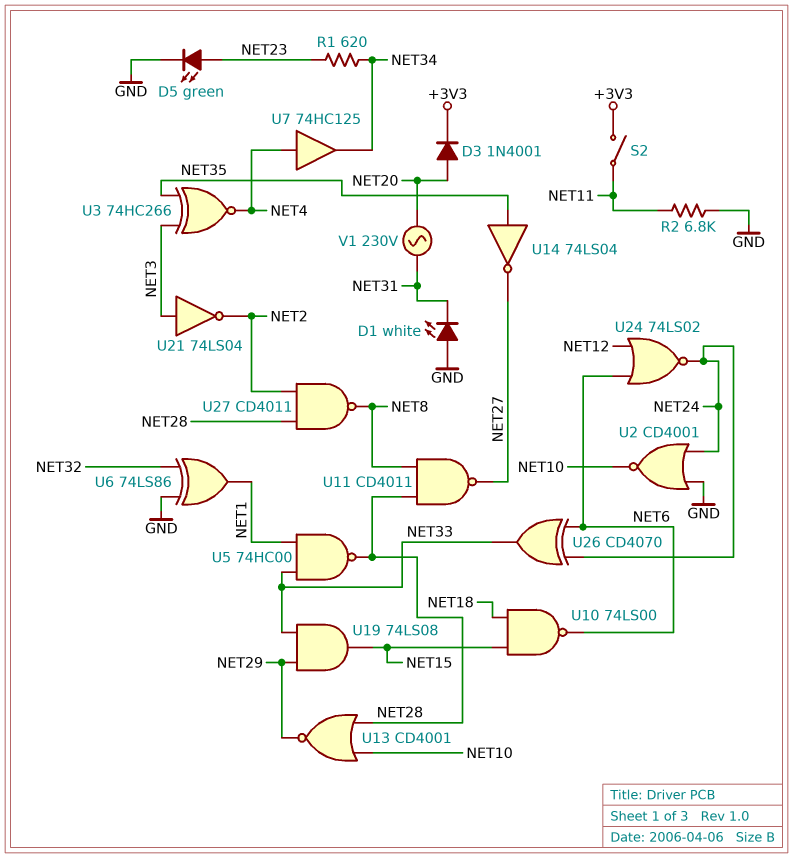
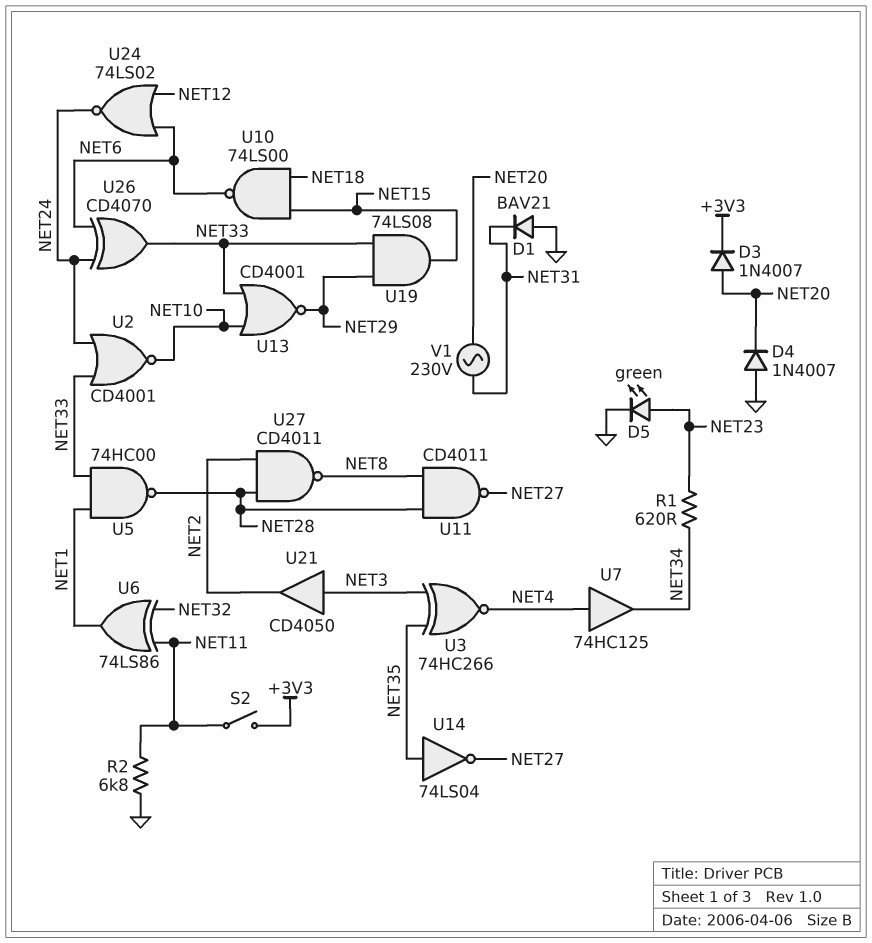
D1: LED white (A GND, K NET31) -> diode BAV21 (A GND, K NET31)
D3: diode 1N4001 (A NET20, K +3V3) -> diode 1N4007 (A NET20, K +3V3)
D4: none -> diode 1N4007 (A GND, K NET20)
U2: NOR CD4001 (in GND, in NET24, out NET10) -> NOR CD4001 (in NET24, in NET33, out NET10)
U6: XOR 74LS86 (in GND, in NET32, out NET1) -> XOR 74LS86 (in NET11, in NET32, out NET1)
U13: NOR CD4001 (in NET10, in NET28, out NET29) -> NOR CD4001 (in NET10, in NET33, out NET29)
U21: NOT 74LS04 (in NET3, out NET2) -> buffer CD4050 (in NET3, out NET2)

